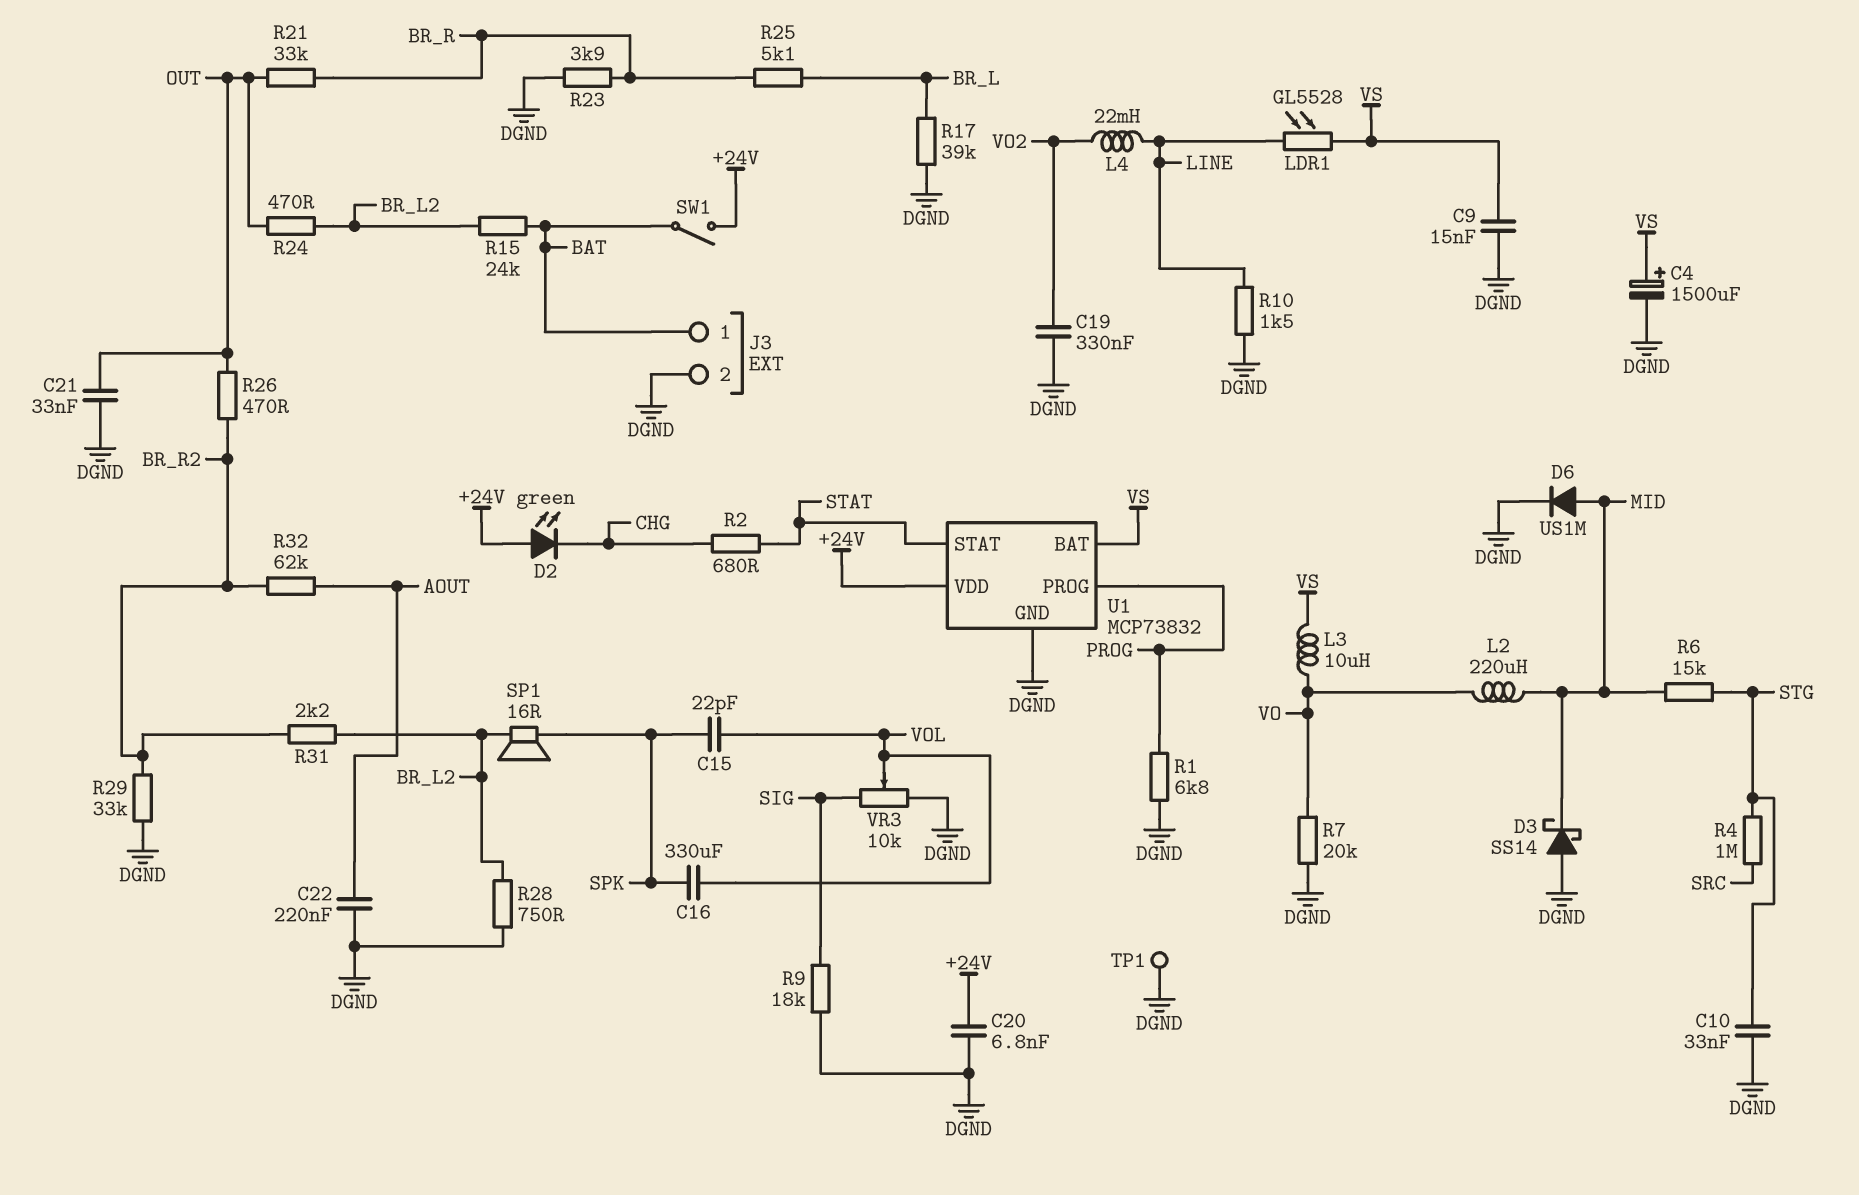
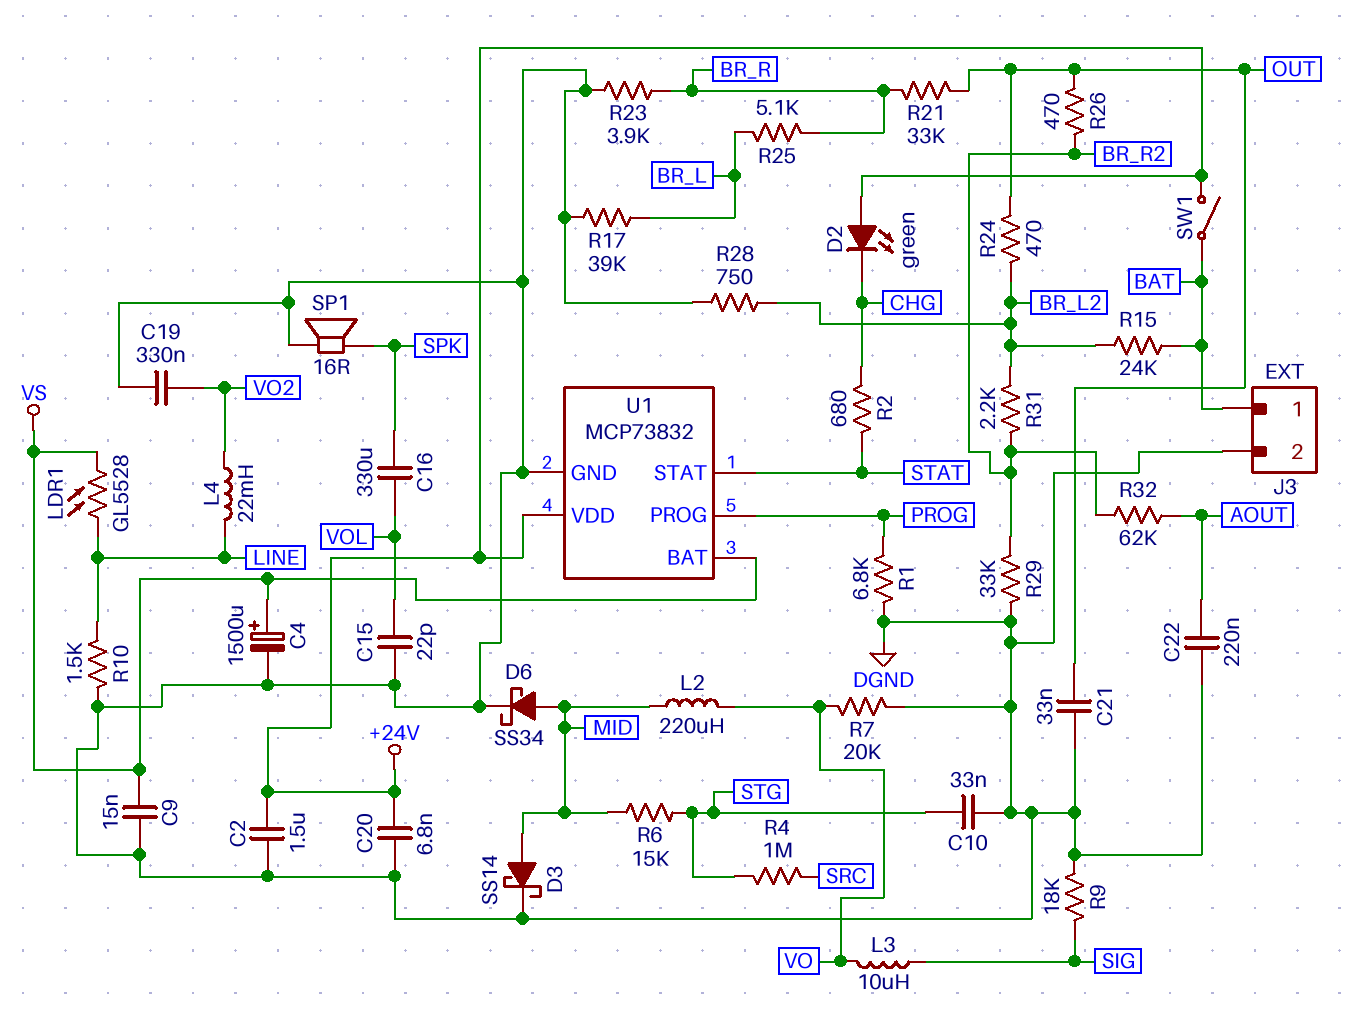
C2: none -> 1.5uF (+24V, DGND)
C15: 22pF (SPK, VOL) -> 22pF (DGND, VOL)
D3: schottky SS14 (A DGND, K MID) -> schottky SS14 (A MID, K DGND)
D6: diode US1M (A MID, K DGND) -> schottky SS34 (A MID, K DGND)
L3: 10uH (VO, VS) -> 10uH (SIG, VO)
SP1: speaker 16R (BR_L2, SPK) -> speaker 16R (DGND, SPK)
TP1: test point (DGND) -> none
VR3: 10k (DGND, SIG, wiper VOL) -> none

